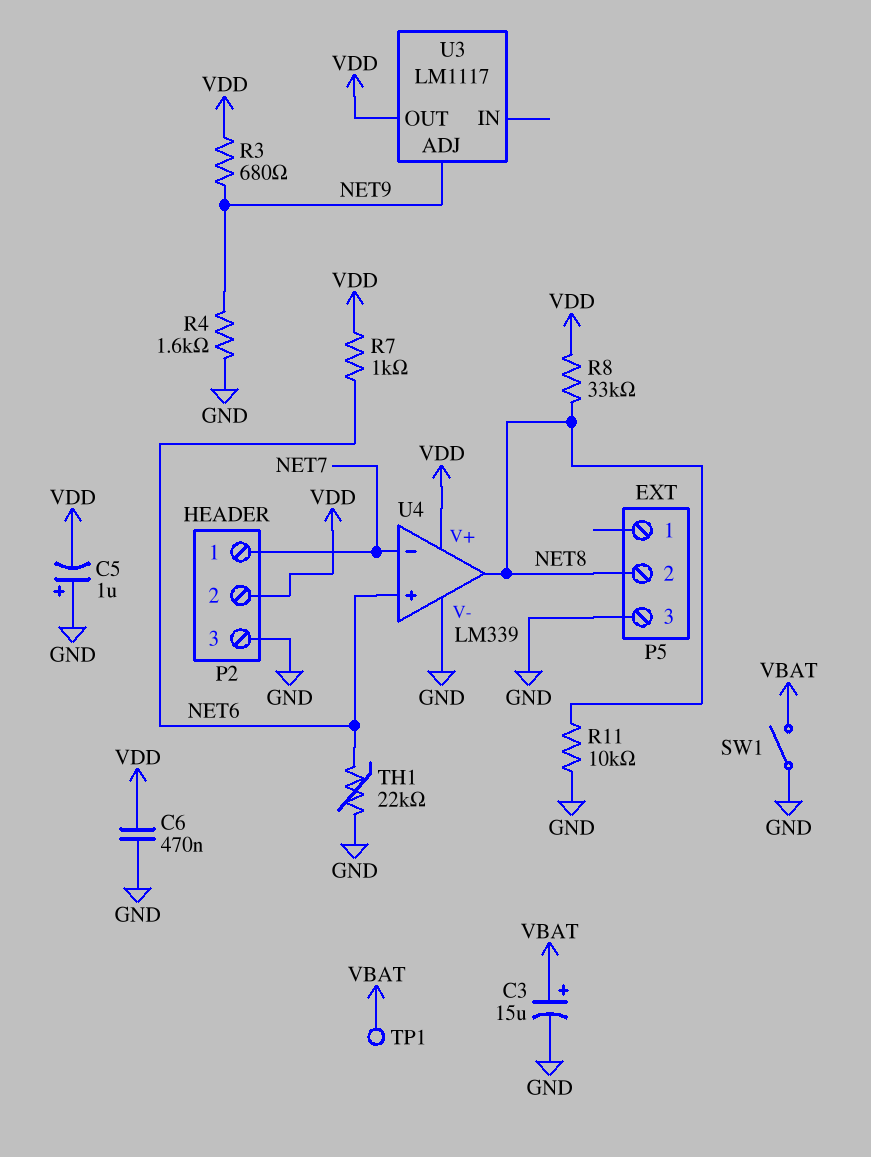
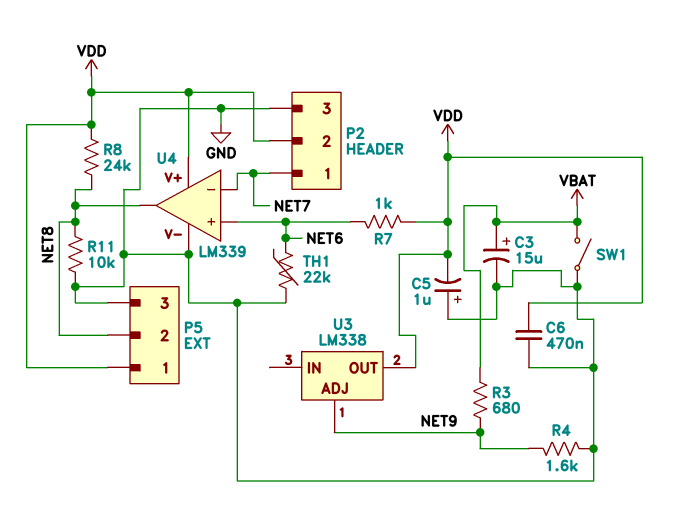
P5 pin 1: none -> VDD
R3: 680 (NET9, VDD) -> 680 (NET9, VBAT)
R8: 33k (NET8, VDD) -> 24k (NET8, VDD)
TP1: test point (VBAT) -> none
U3: LM1117 -> LM338

